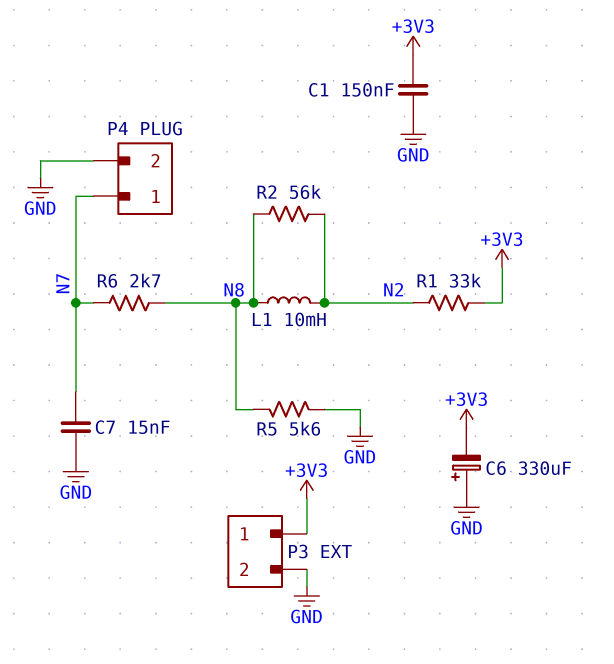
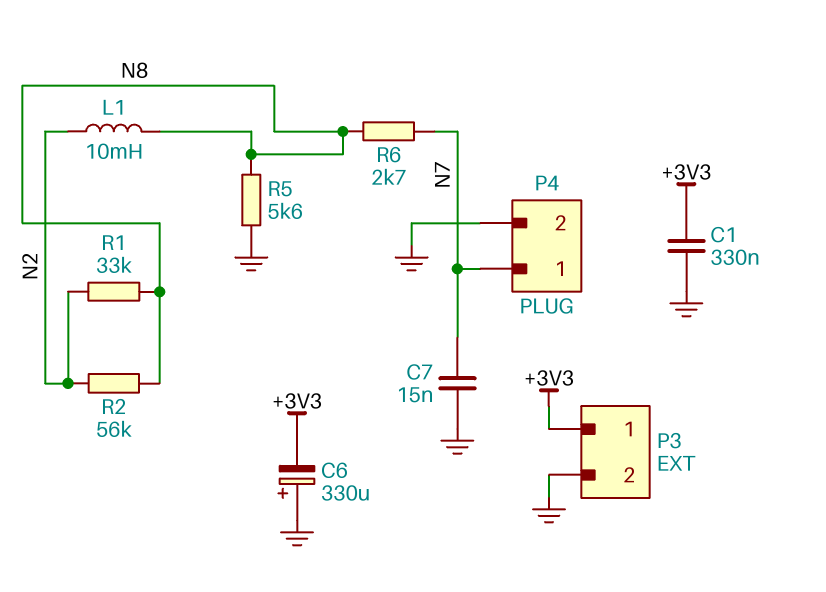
C1: 150nF (+3V3, GND) -> 330nF (+3V3, GND)
R1: 33k (+3V3, N2) -> 33k (N2, N8)

